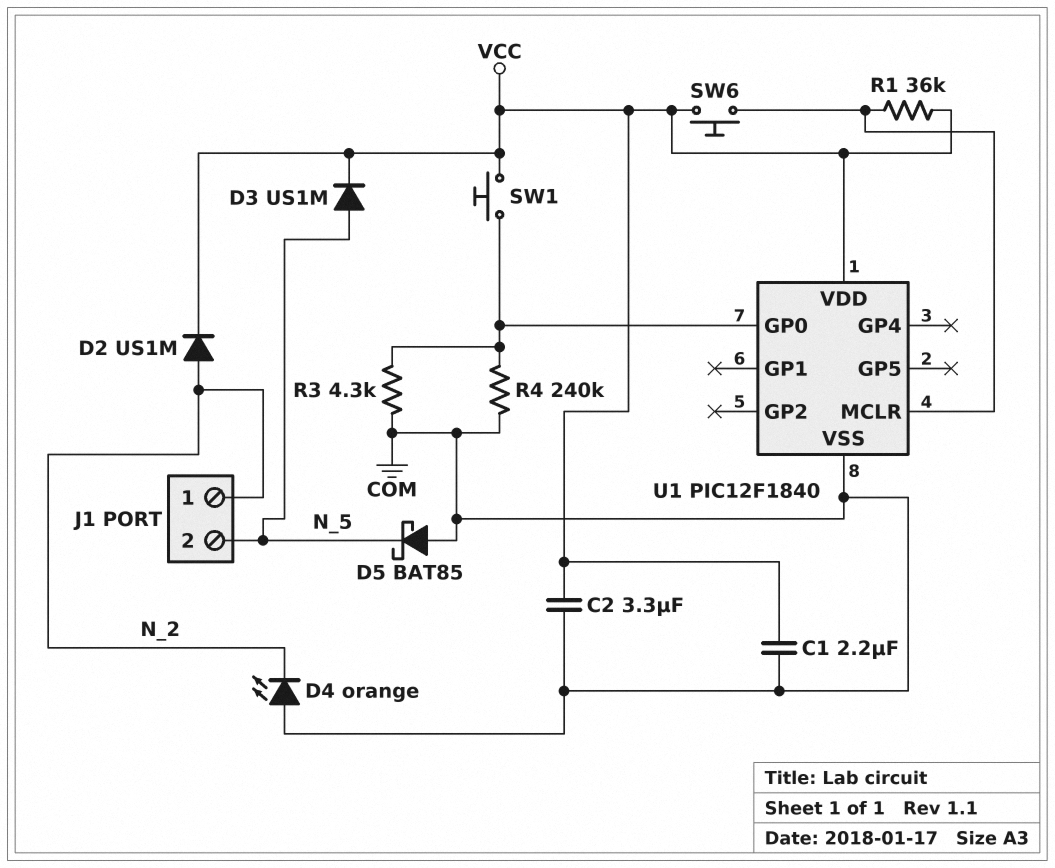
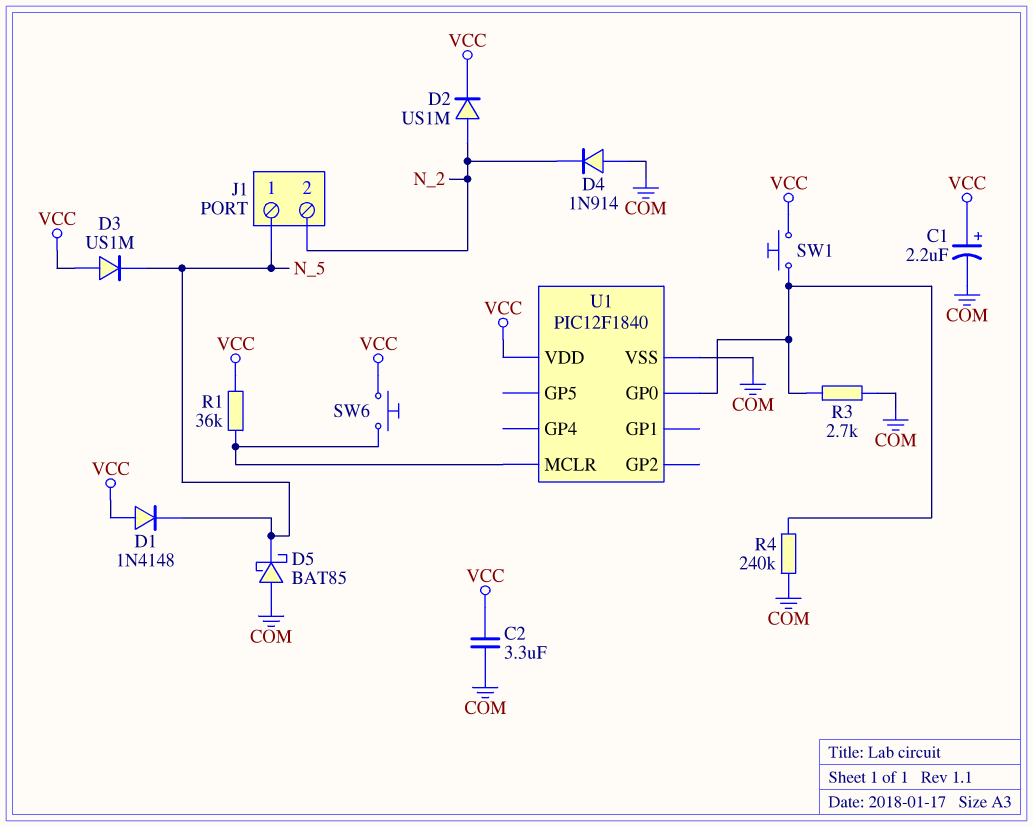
C1: 2.2uF (COM, VCC) -> 2.2uF (plus VCC, minus COM)
D1: none -> diode 1N4148 (A VCC, K N_5)
D3: diode US1M (A N_5, K VCC) -> diode US1M (A VCC, K N_5)
D4: LED orange (A COM, K N_2) -> diode 1N914 (A COM, K N_2)
J1 pin 1: N_2 -> N_5
J1 pin 2: N_5 -> N_2
R3: 4.3k (COM, U1/GP0) -> 2.7k (COM, U1/GP0)

